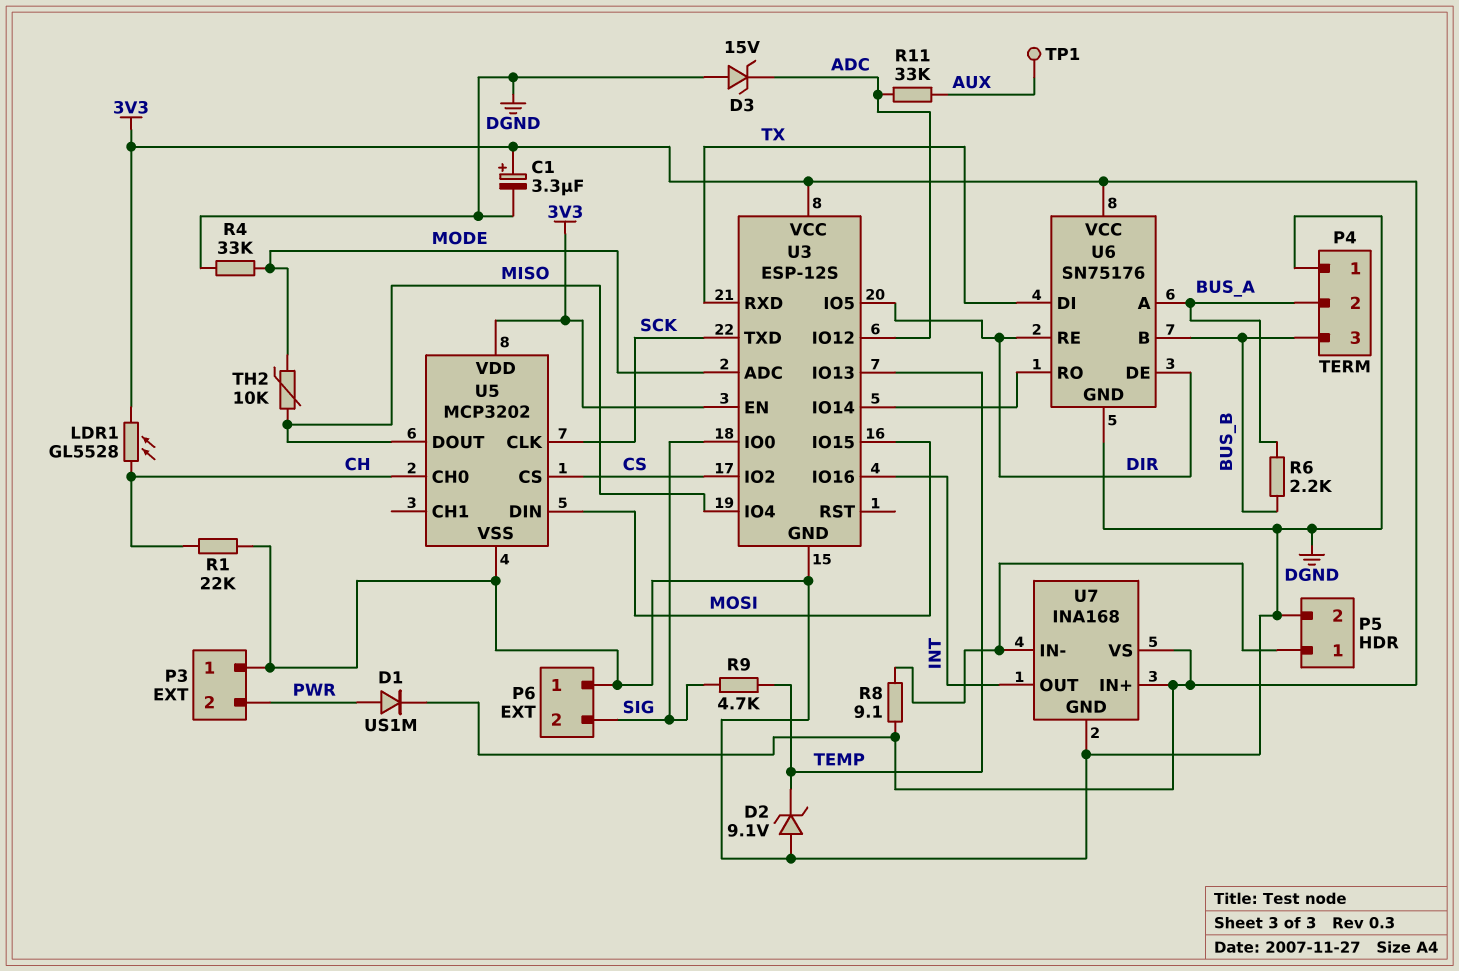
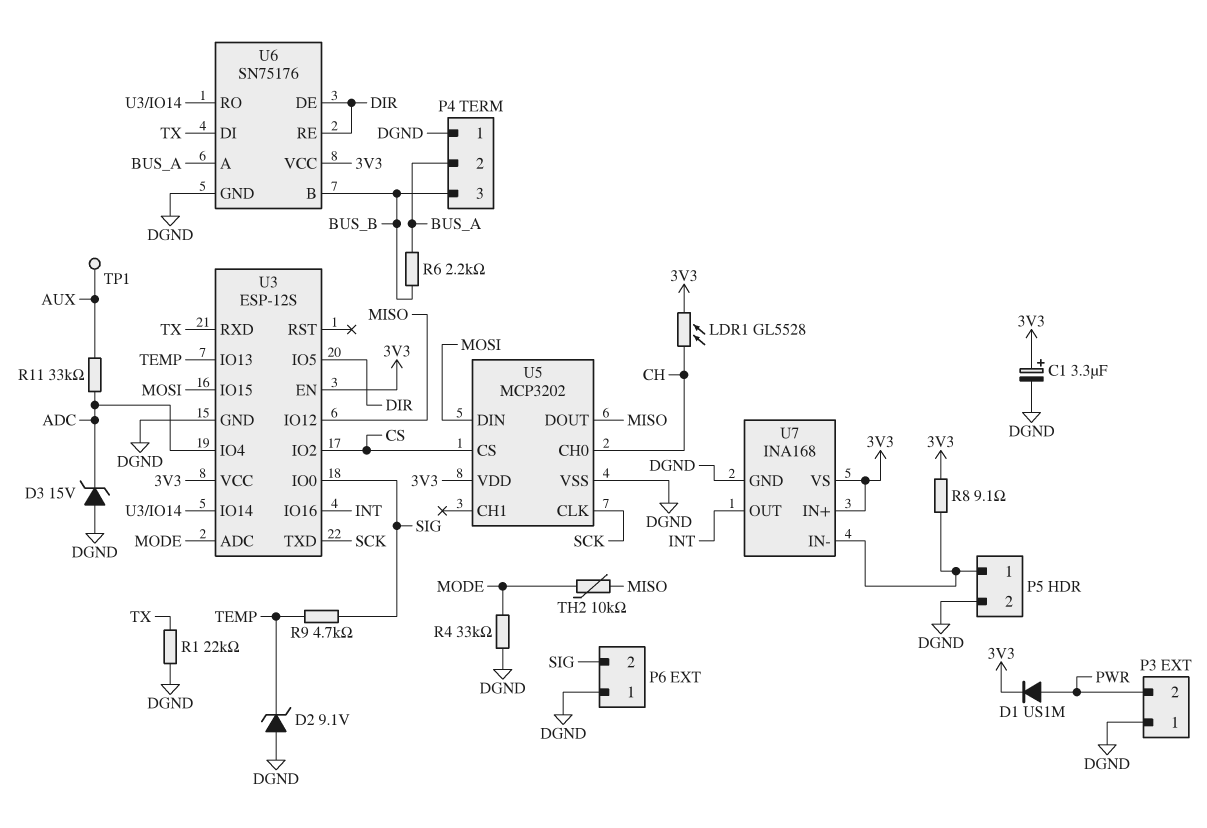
R1: 22k (CH, DGND) -> 22k (DGND, TX)
U3 pin IO4: MISO -> ADC
U3 pin IO12: ADC -> MISO

